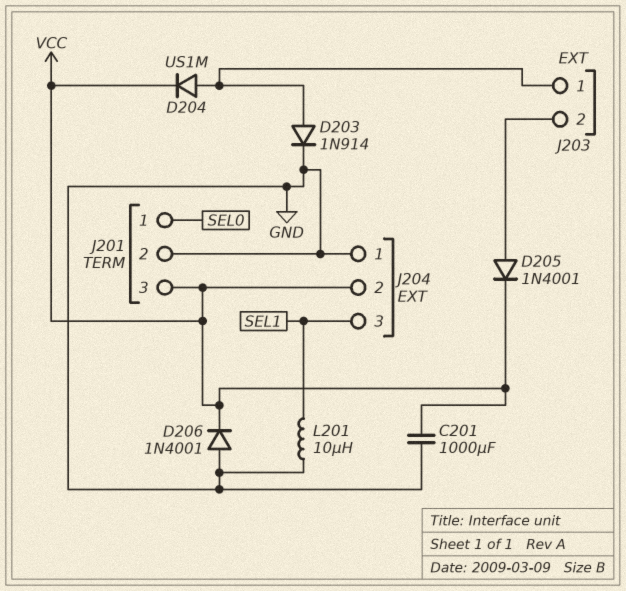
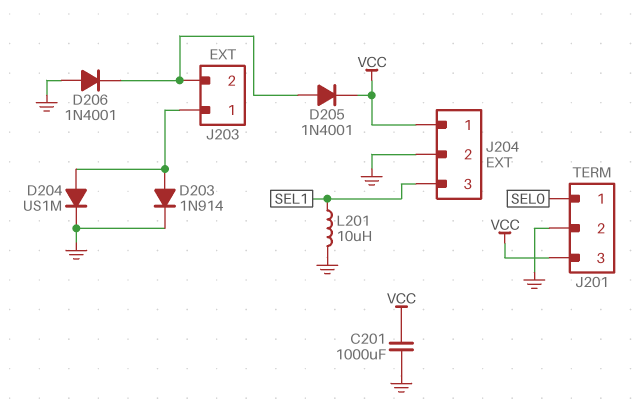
D204: diode US1M (A J203/1, K VCC) -> diode US1M (A J203/1, K GND)
D206: diode 1N4001 (A GND, K VCC) -> diode 1N4001 (A GND, K J203/2)
J204 pin 1: GND -> VCC
J204 pin 2: VCC -> GND

